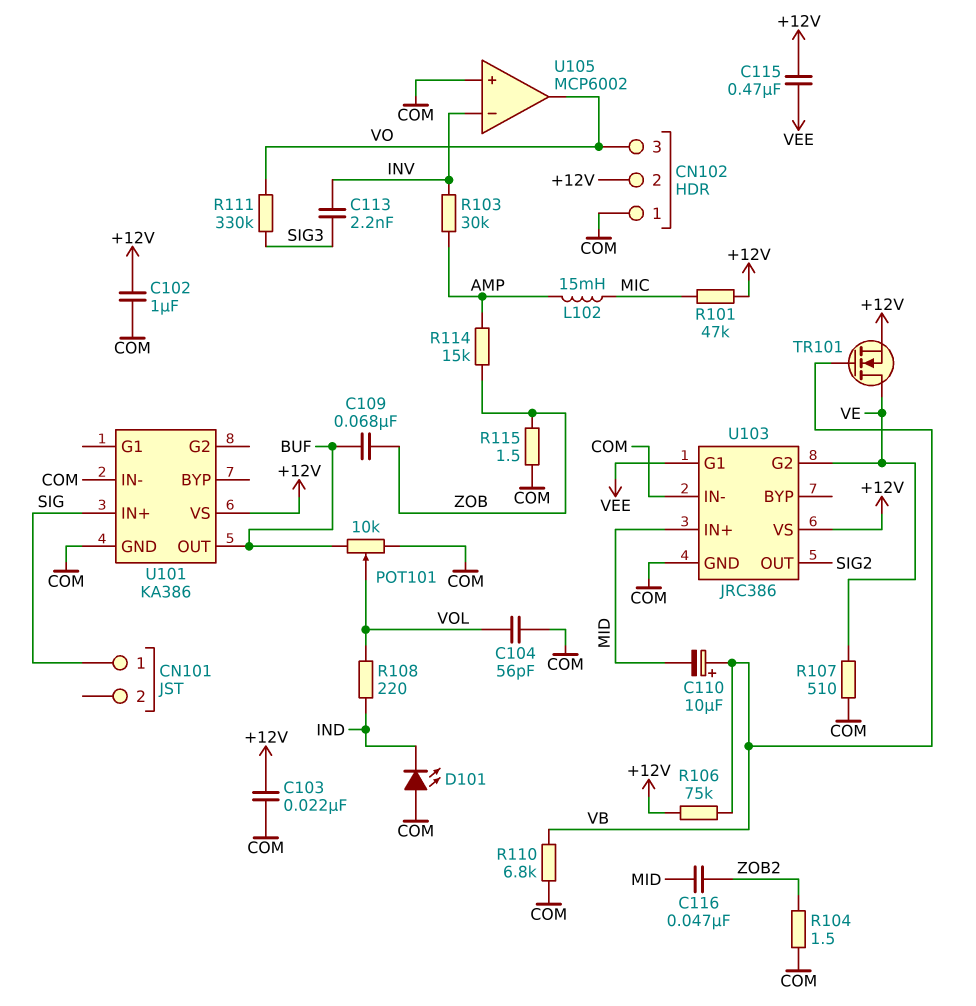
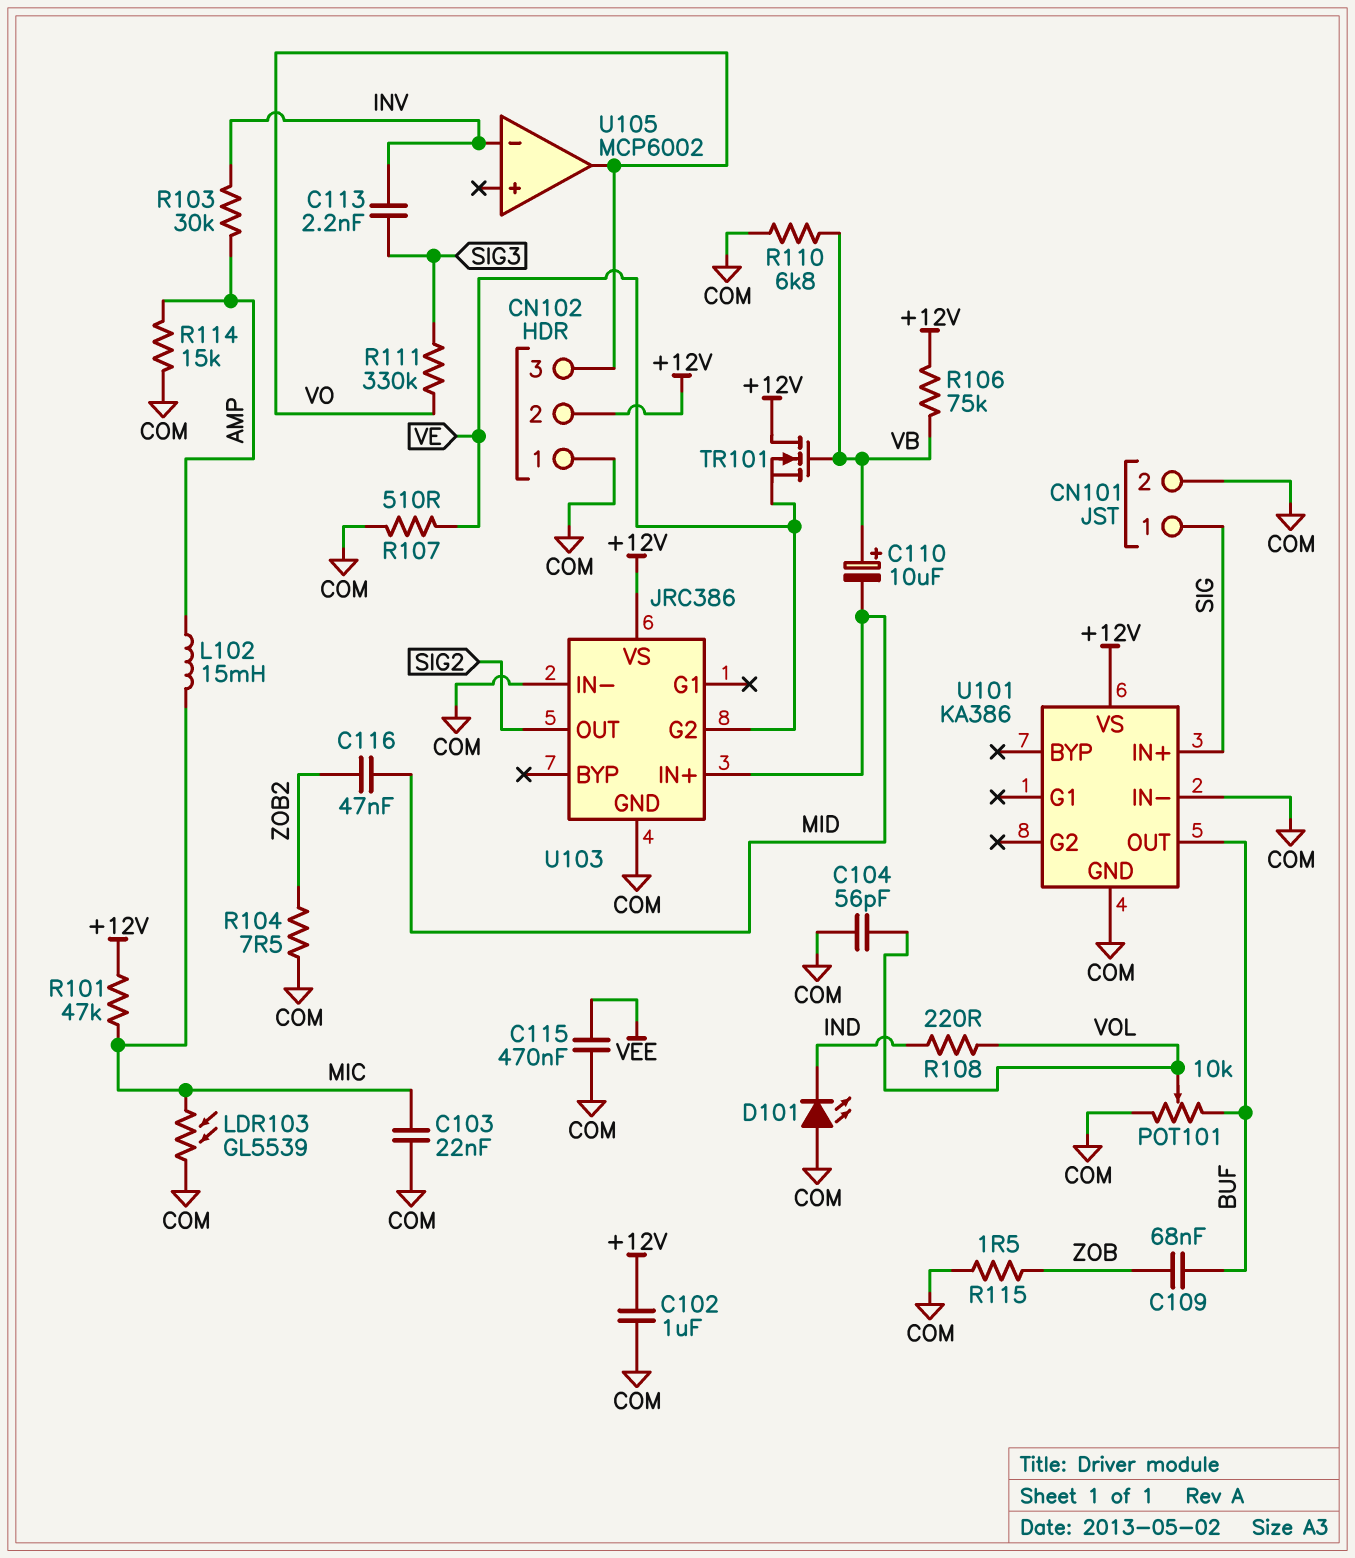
C103: 22nF (+12V, COM) -> 22nF (COM, MIC)
C115: 470nF (+12V, VEE) -> 470nF (COM, VEE)
CN101 pin 2: none -> COM
LDR103: none -> GL5539 (COM, MIC)
R104: 1.5 (COM, ZOB2) -> 7.5 (COM, ZOB2)
R114: 15k (AMP, ZOB) -> 15k (AMP, COM)
TR101: NMOS (G VB, D VE, S +12V) -> NMOS (G VB, D +12V, S VE)
U103 pin G1: VEE -> none
U105 pin in+: COM -> none

